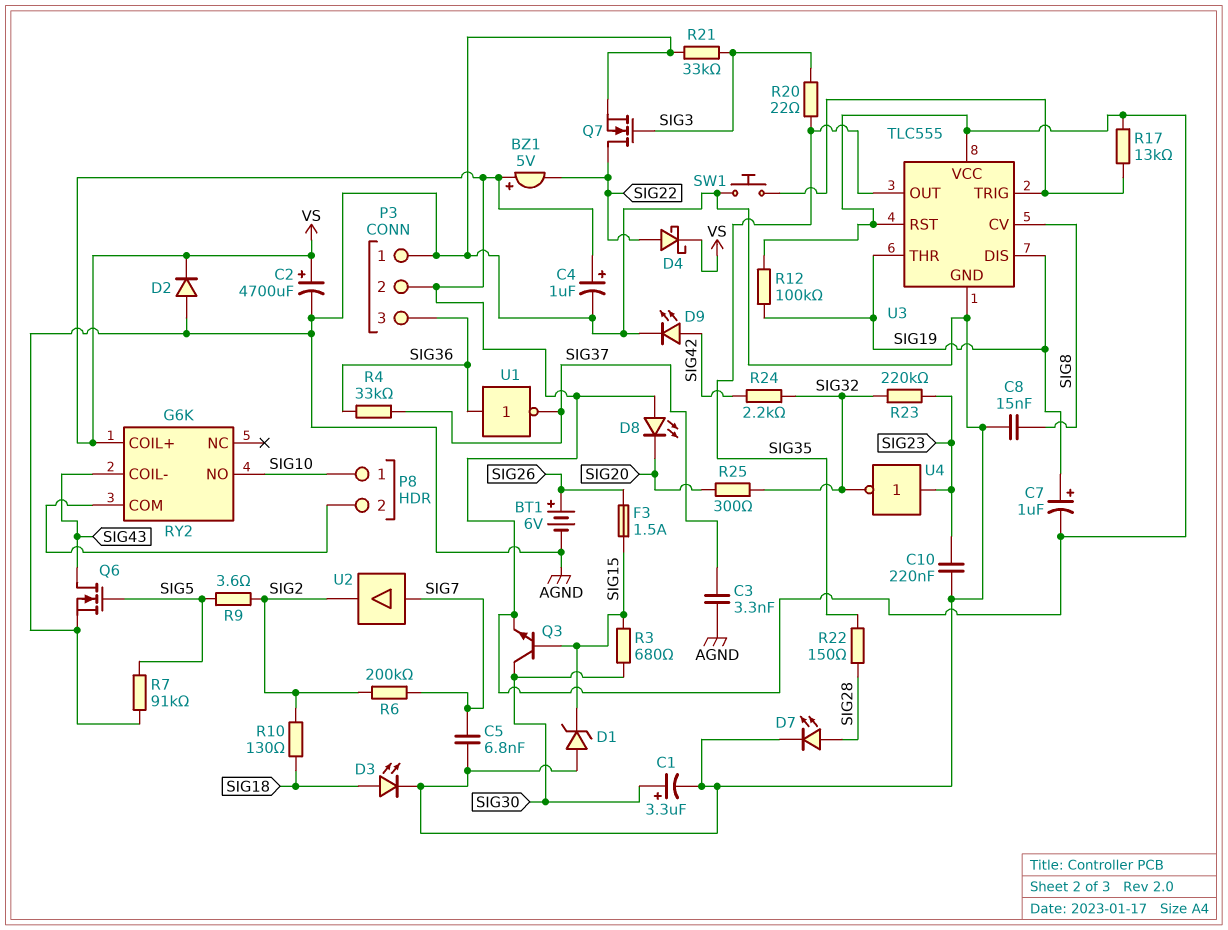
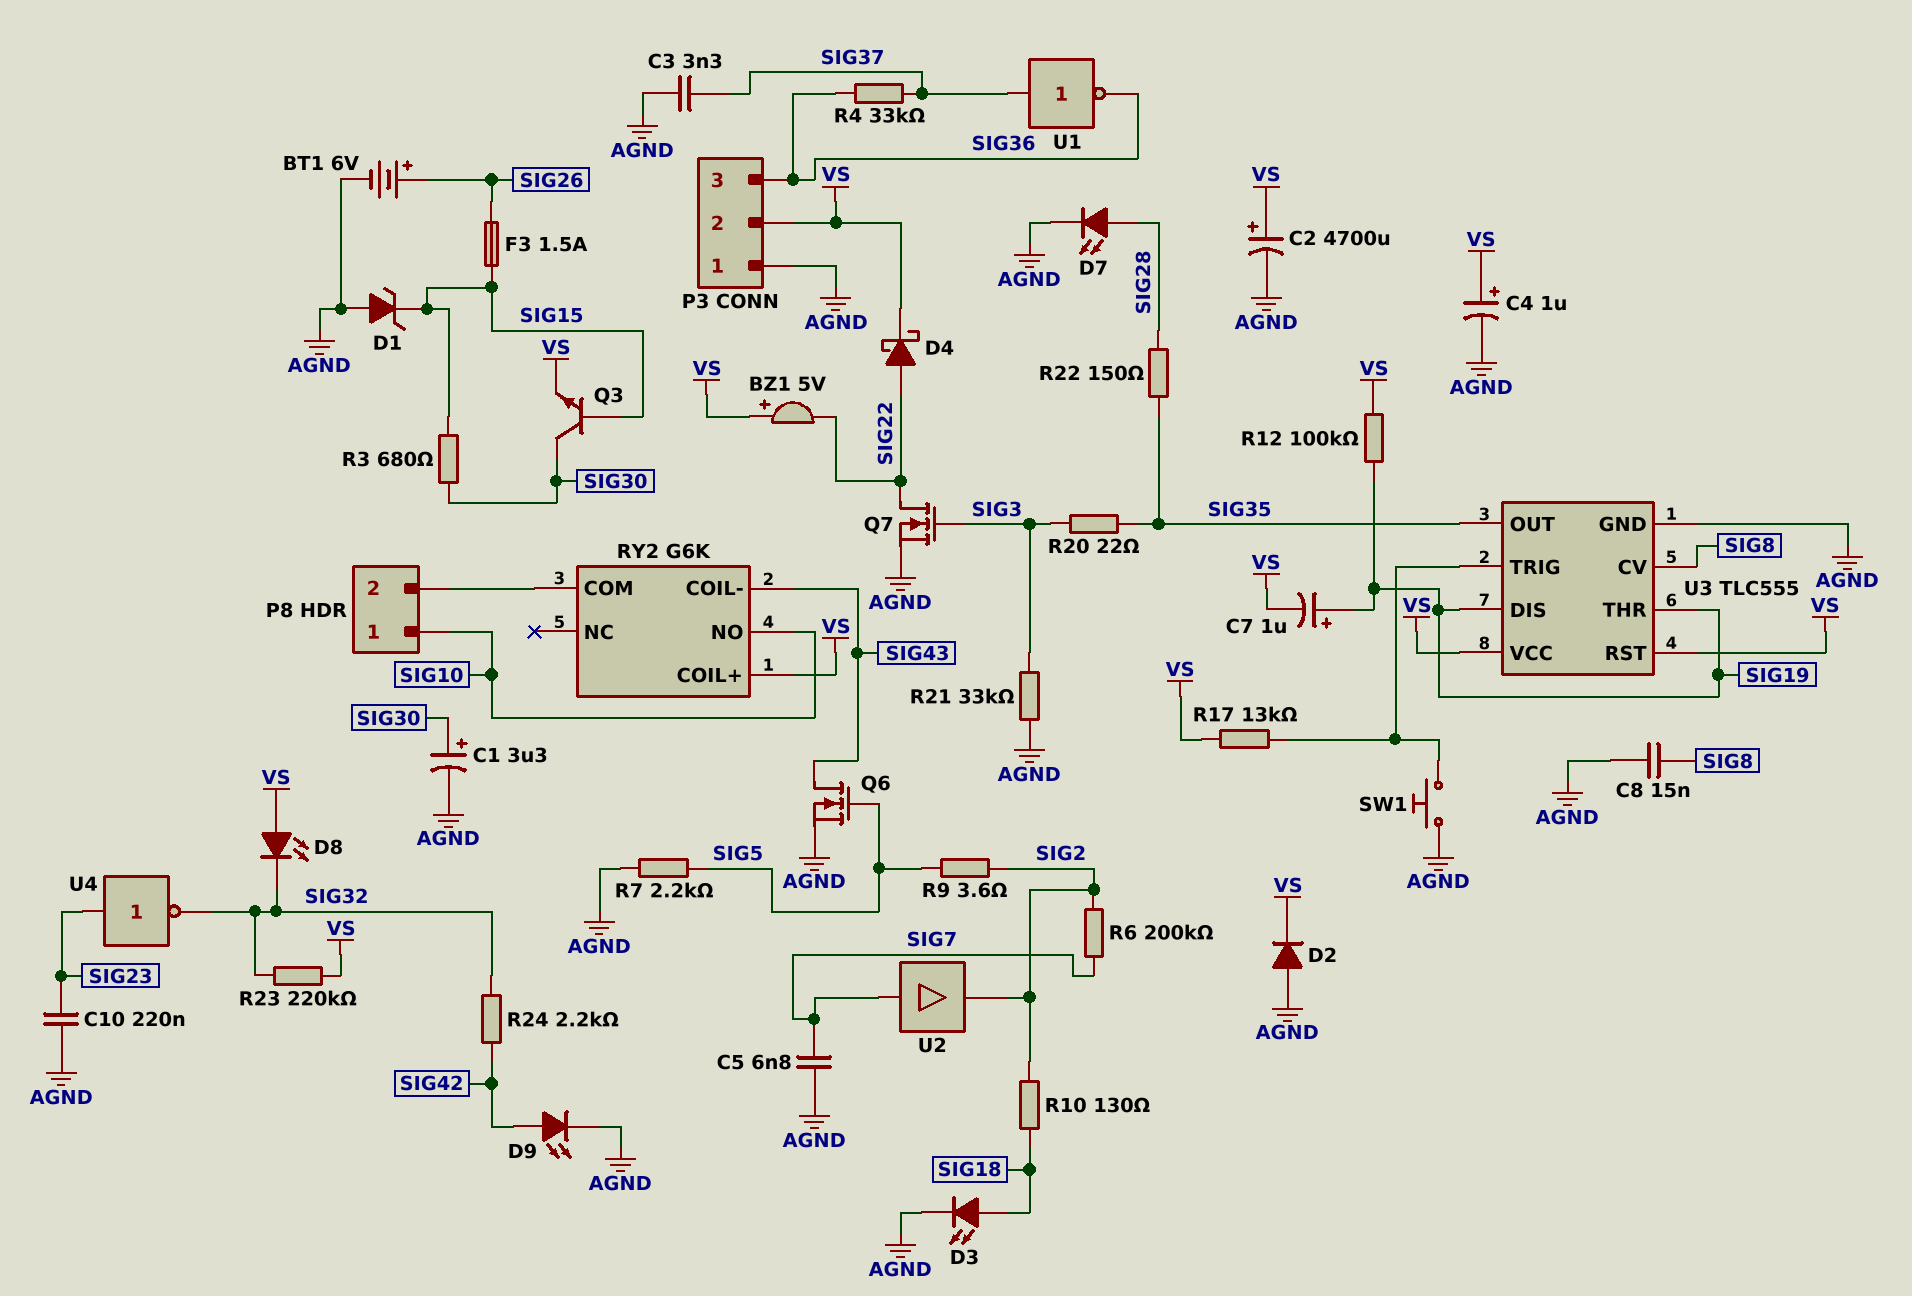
D8: LED (A VS, K SIG20) -> LED (A VS, K SIG32)
R7: 91k (AGND, SIG5) -> 2.2k (AGND, SIG5)
R23: 220k (SIG23, SIG32) -> 220k (SIG32, VS)
R25: 300 (SIG20, SIG32) -> none
U1: NOT (in SIG36, out SIG37) -> NOT (in SIG37, out SIG36)

